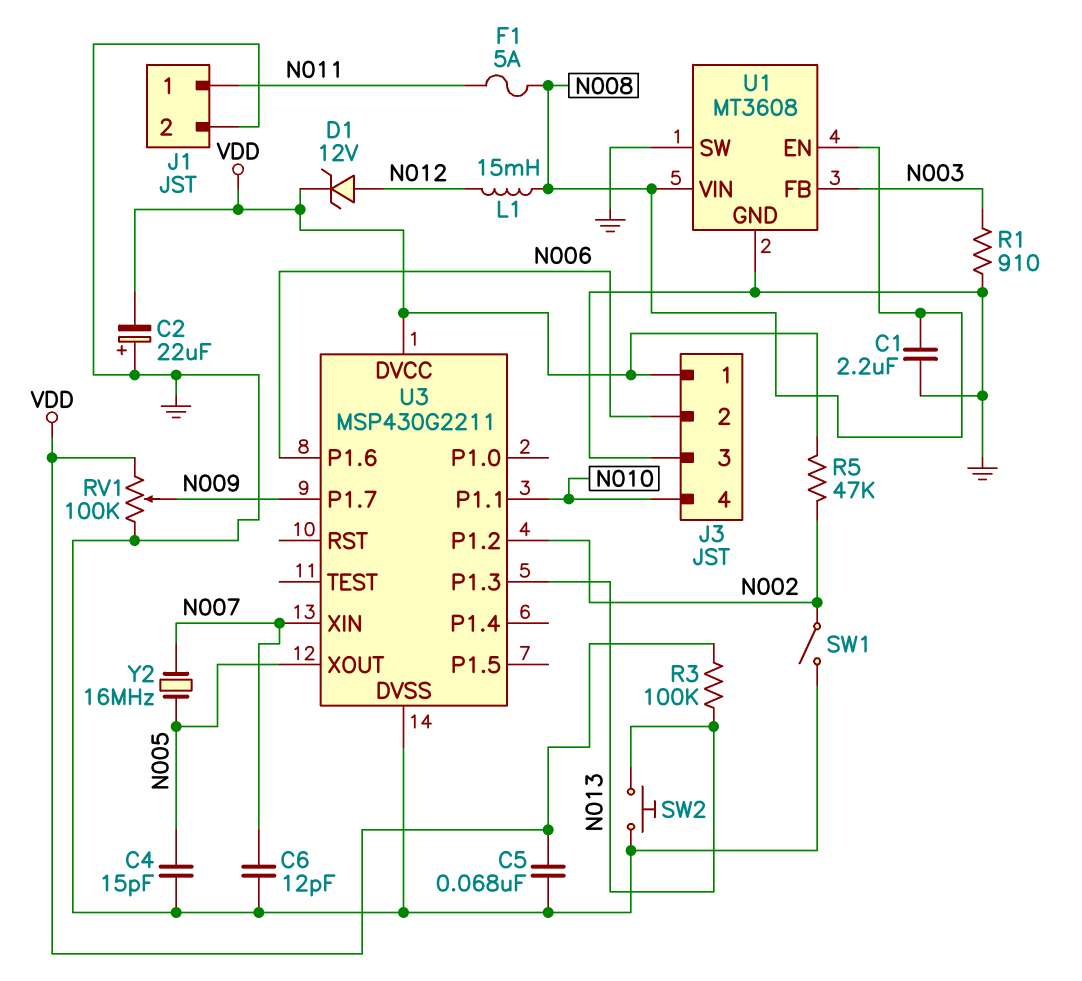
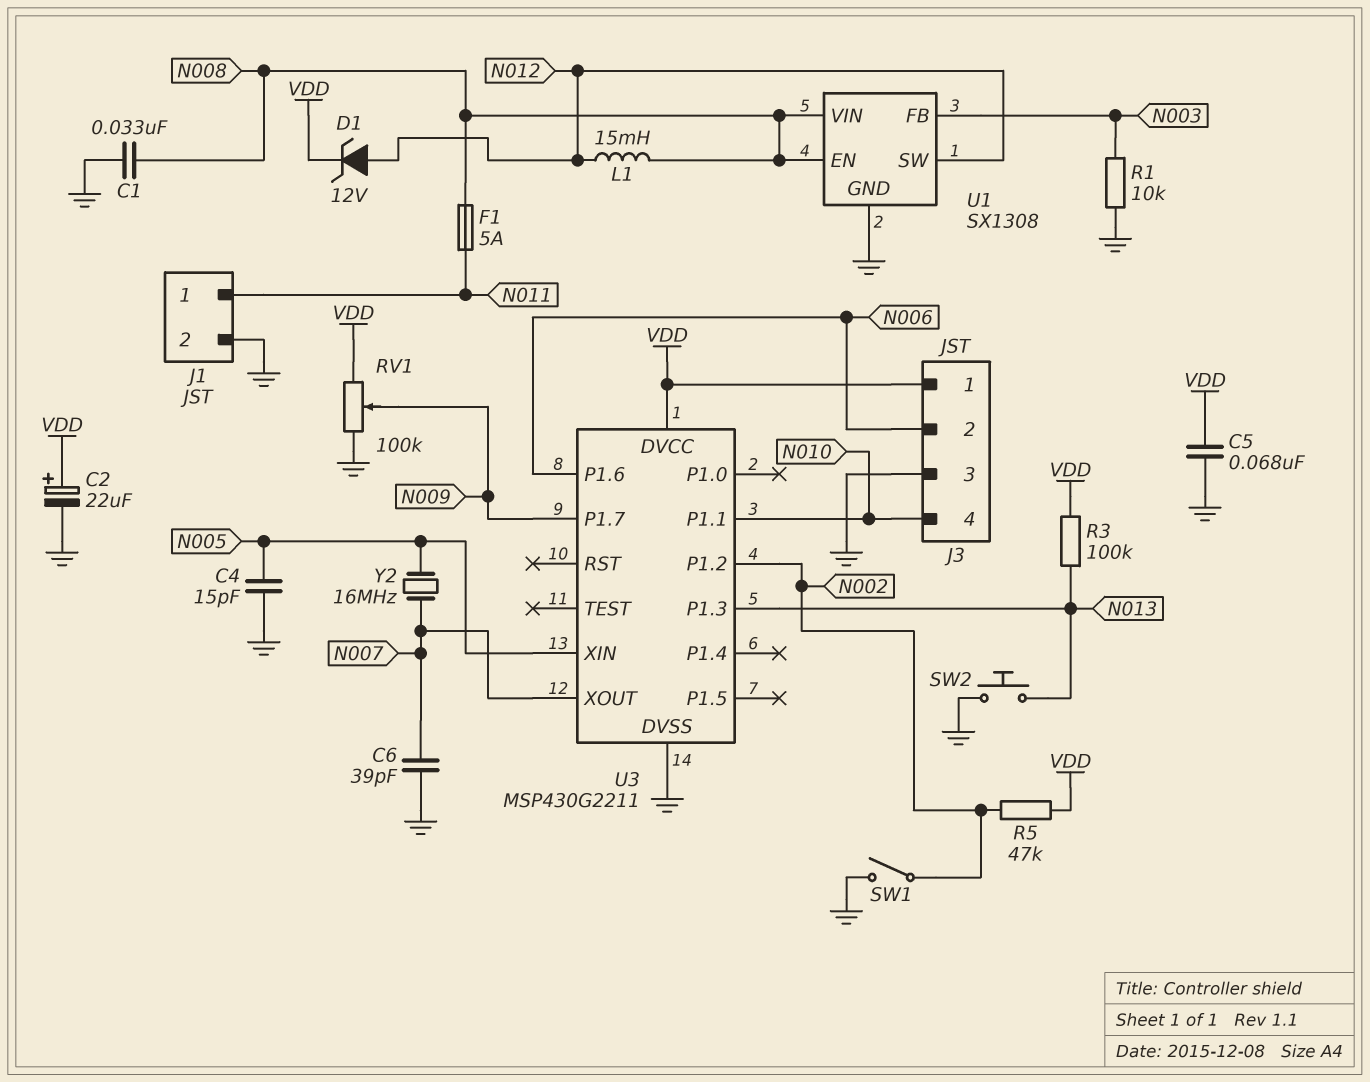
C1: 2.2uF (GND, N008) -> 33nF (GND, N008)
C2: 22uF (plus GND, minus VDD) -> 22uF (plus VDD, minus GND)
C6: 12pF (GND, N007) -> 39pF (GND, N007)
R1: 910 (GND, N003) -> 10k (GND, N003)
U1: MT3608 -> SX1308
U1 pin SW: GND -> N012
U3 pin XIN: N007 -> N005
U3 pin XOUT: N005 -> N007

